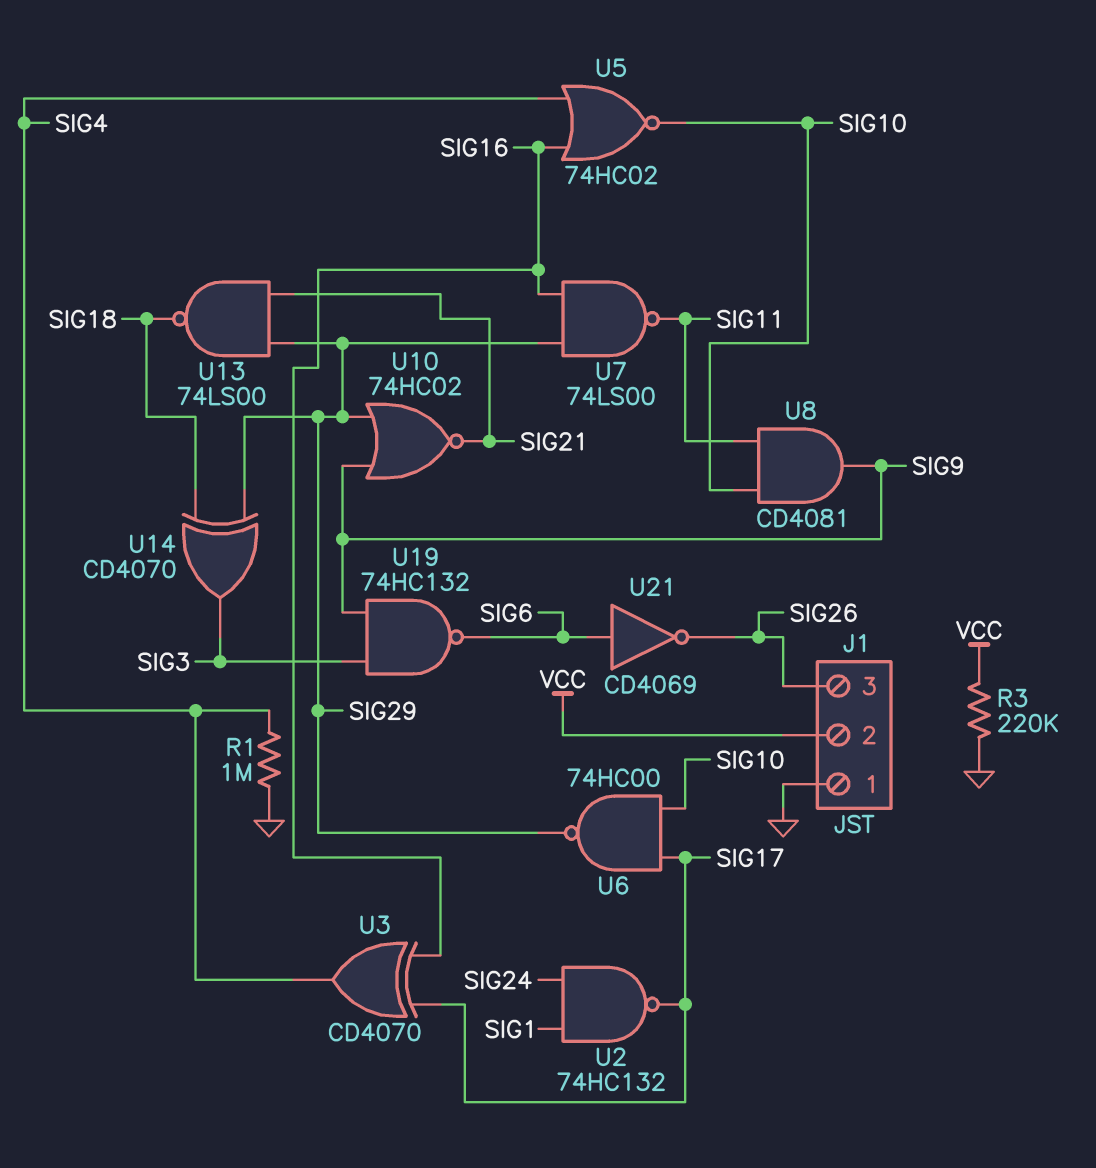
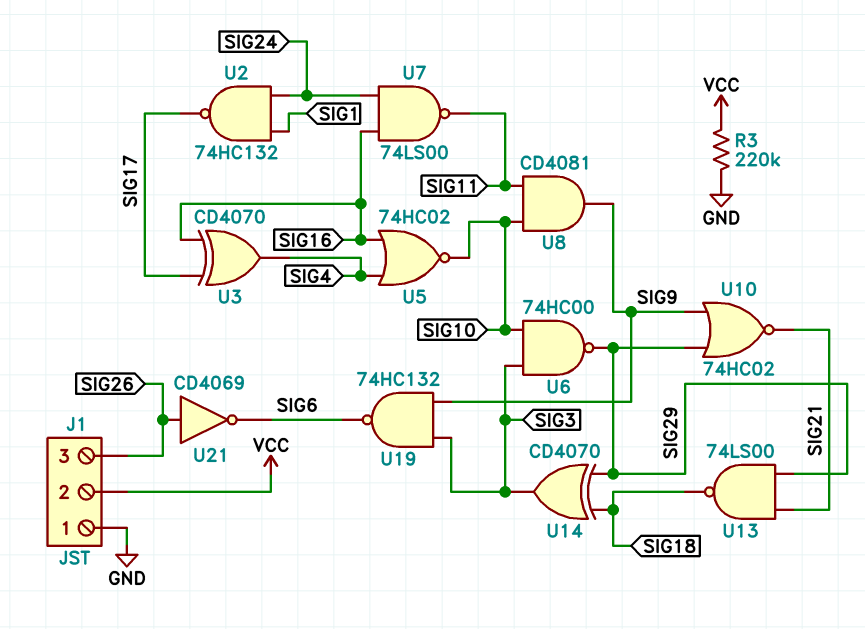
R1: 1M (GND, SIG4) -> none
U6: NAND 74HC00 (in SIG10, in SIG17, out SIG29) -> NAND 74HC00 (in SIG3, in SIG10, out SIG29)
U7: NAND 74LS00 (in SIG16, in SIG29, out SIG11) -> NAND 74LS00 (in SIG16, in SIG24, out SIG11)
U21: NOT CD4069 (in SIG6, out SIG26) -> NOT CD4069 (in SIG26, out SIG6)

